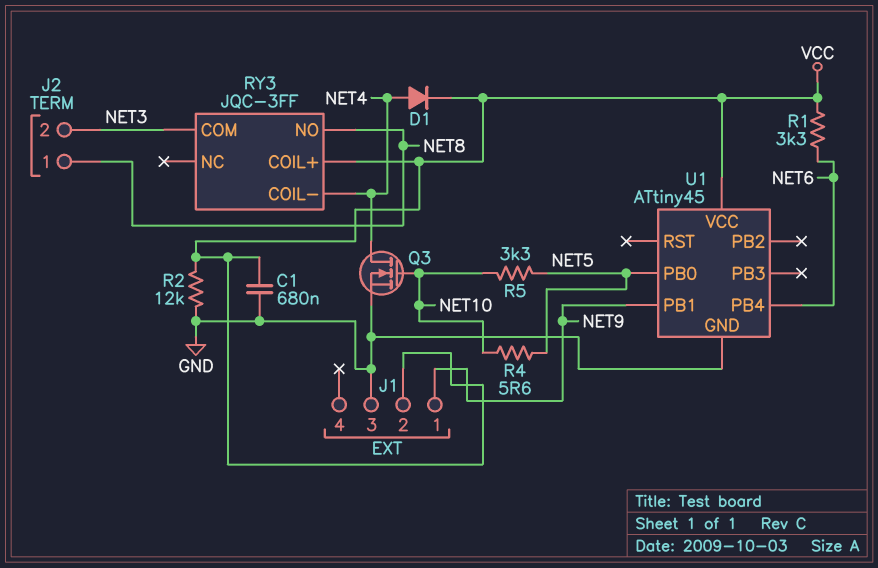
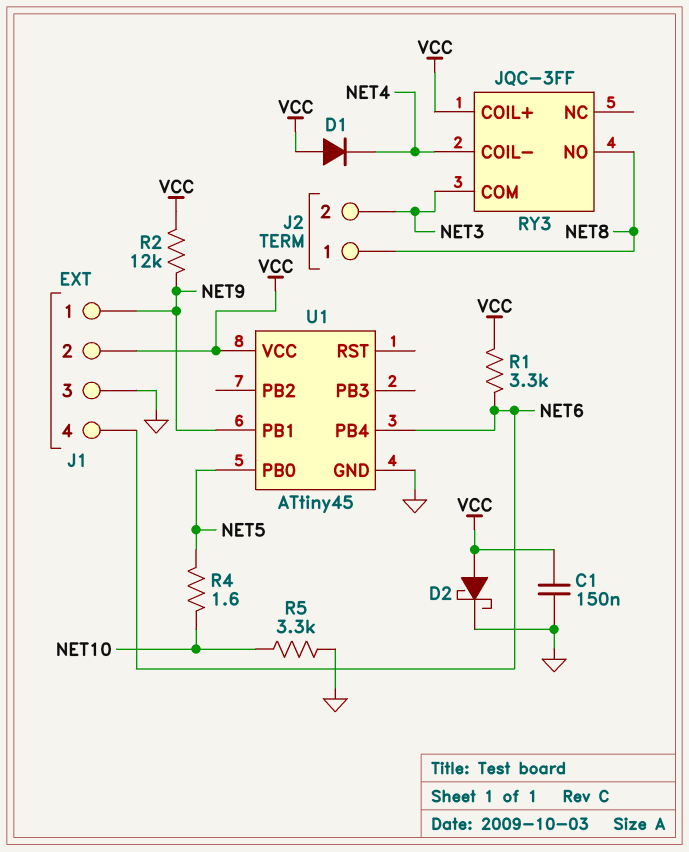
C1: 680nF (GND, VCC) -> 150nF (GND, VCC)
D1: diode (A NET4, K VCC) -> diode (A VCC, K NET4)
D2: none -> schottky (A VCC, K GND)
J1 pin 4: none -> NET6
Q3: NMOS (G NET10, D NET4, S GND) -> none
R2: 12k (GND, VCC) -> 12k (NET9, VCC)
R4: 5.6 (NET5, NET10) -> 1.6 (NET5, NET10)
R5: 3.3k (NET5, NET10) -> 3.3k (GND, NET10)

